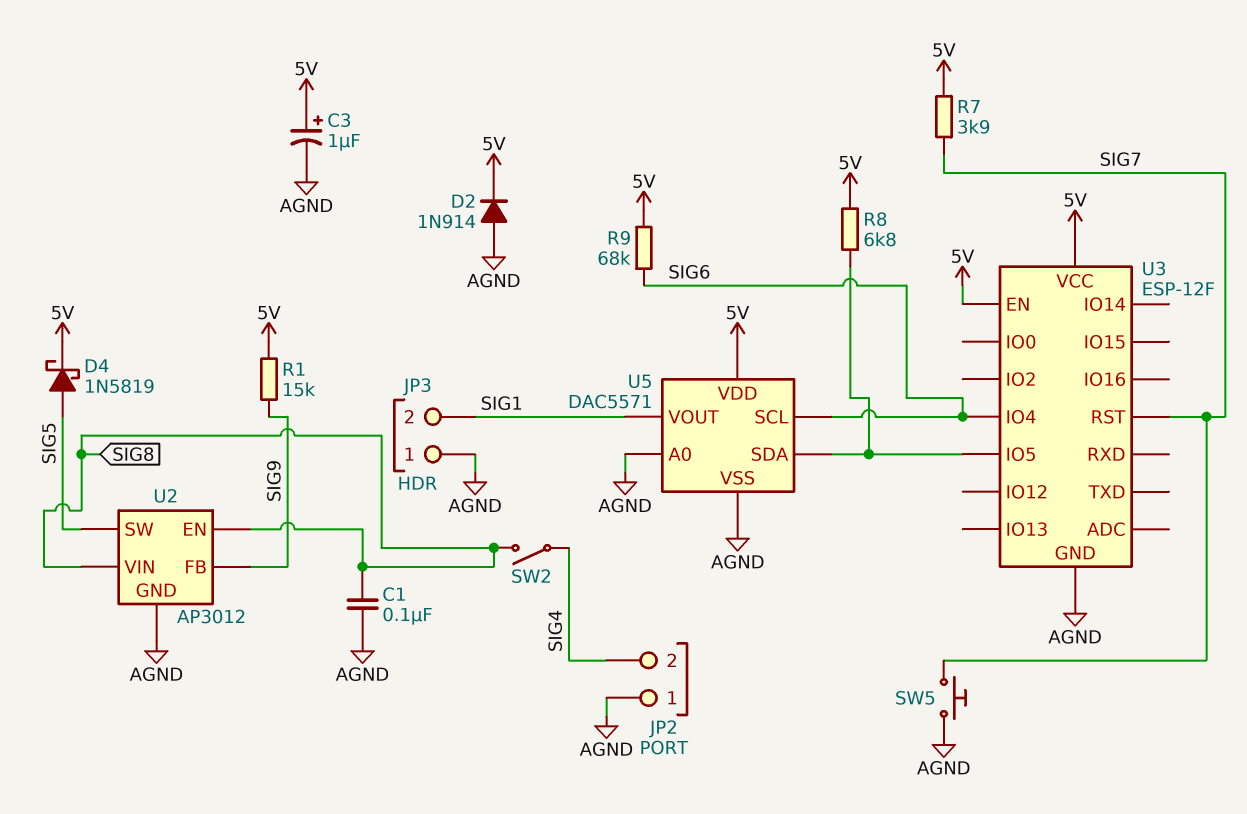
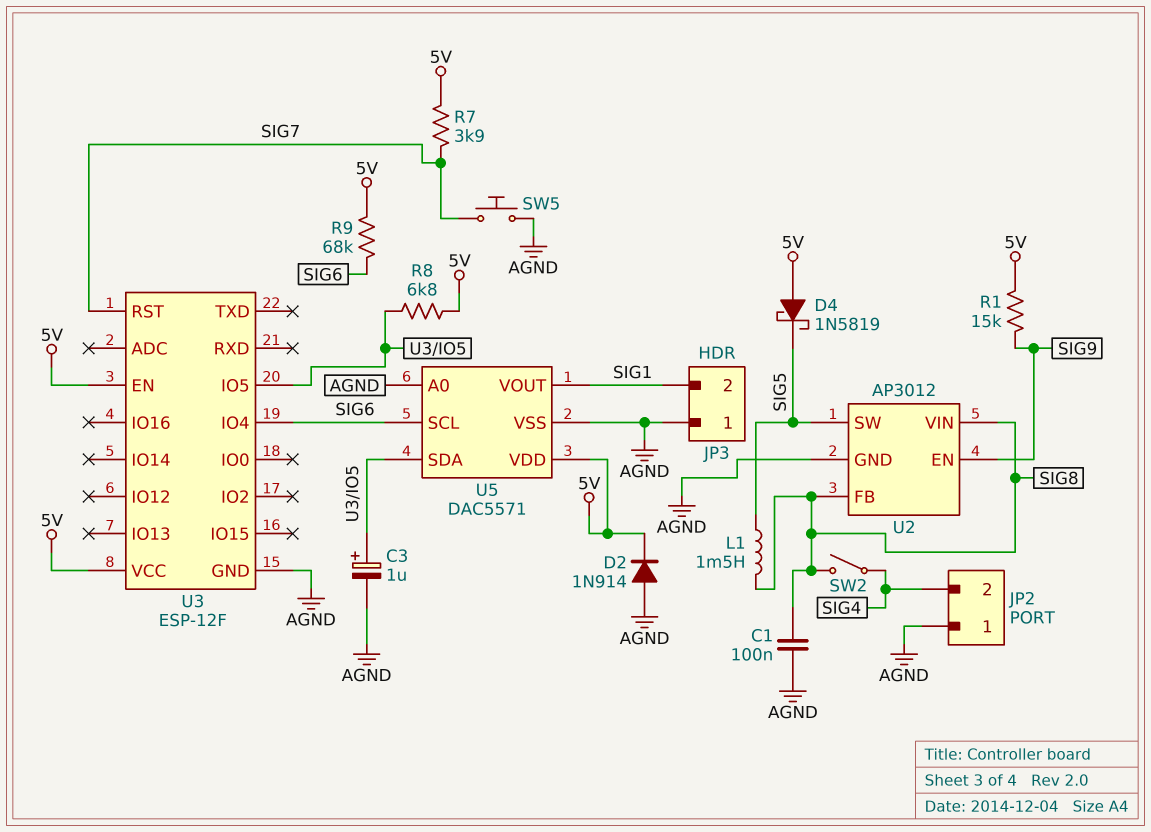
C3: 1uF (plus 5V, minus AGND) -> 1uF (plus U3/IO5, minus AGND)
D4: schottky 1N5819 (A SIG5, K 5V) -> schottky 1N5819 (A 5V, K SIG5)
L1: none -> 1.5mH (SIG5, SIG8)
U2 pin EN: SIG8 -> SIG9
U2 pin FB: SIG9 -> SIG8

